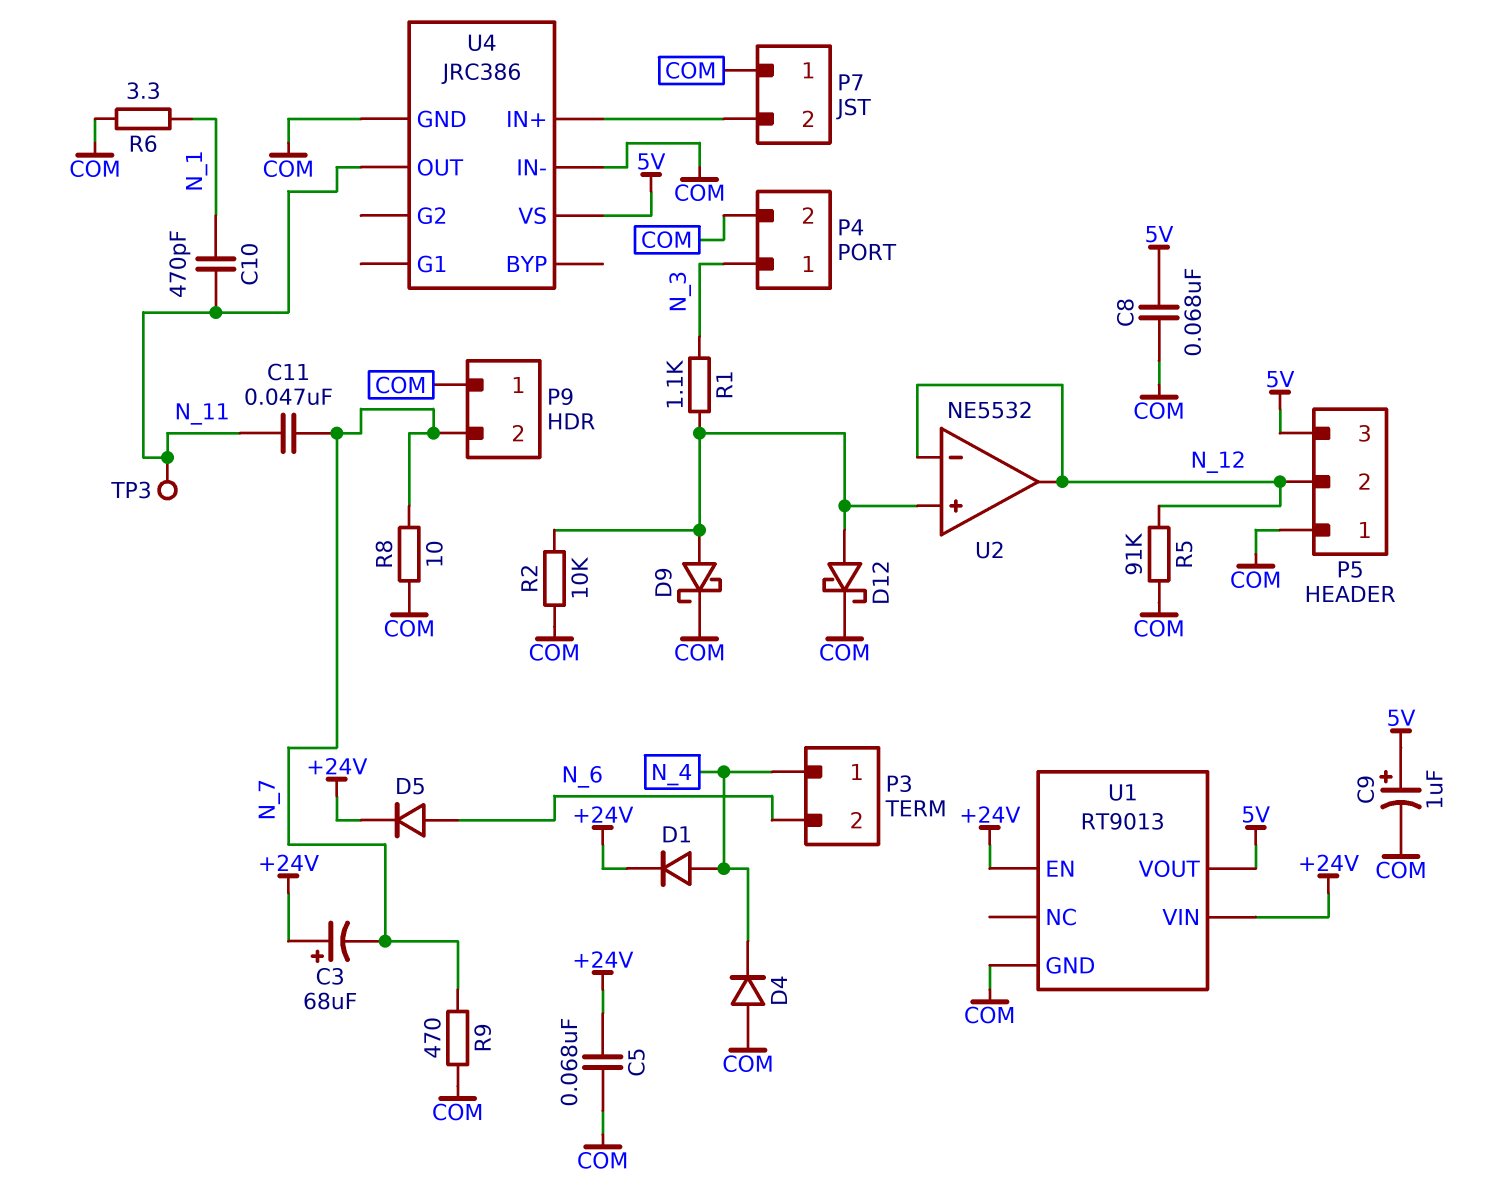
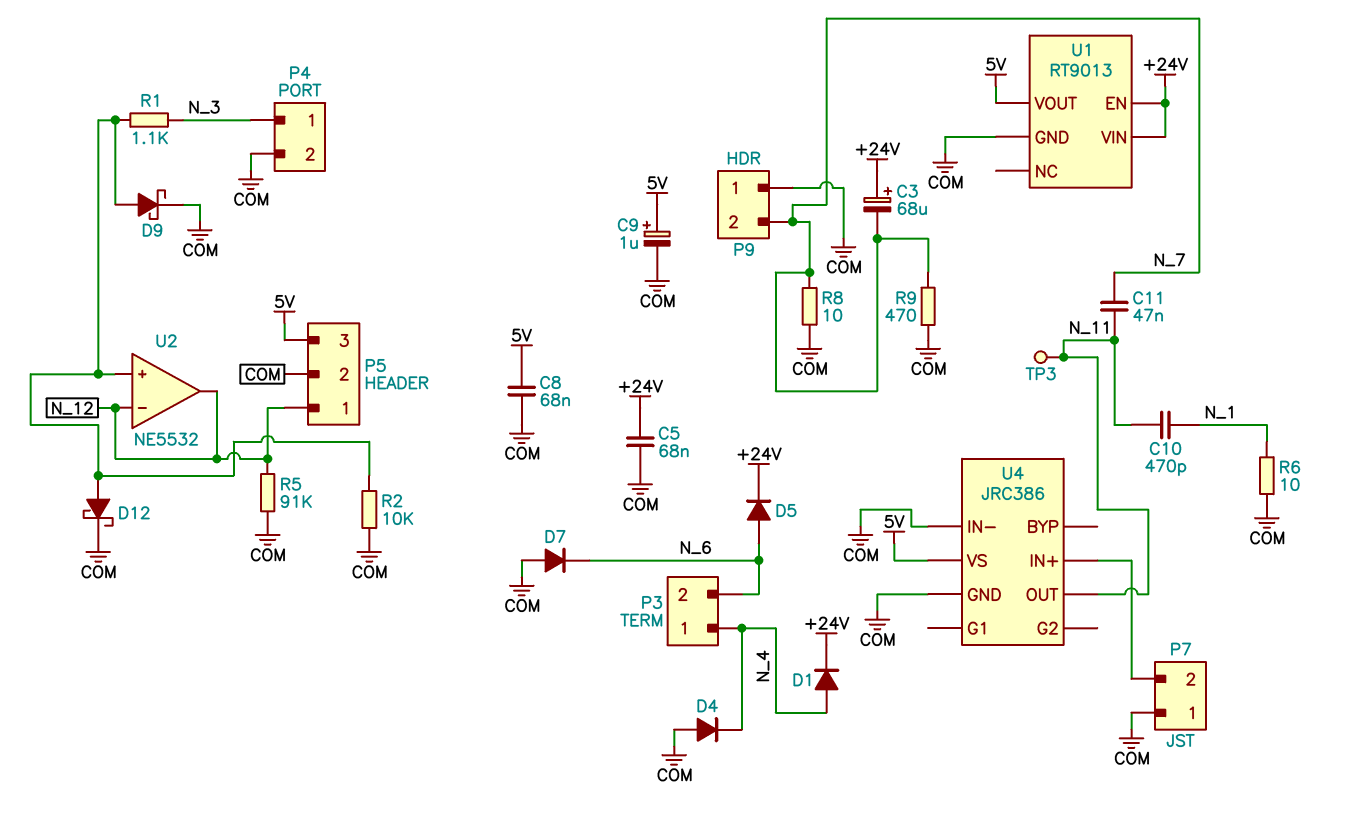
D7: none -> diode (A COM, K N_6)
P5 pin 1: COM -> N_12
P5 pin 2: N_12 -> COM
R6: 3.3 (COM, N_1) -> 10 (COM, N_1)

